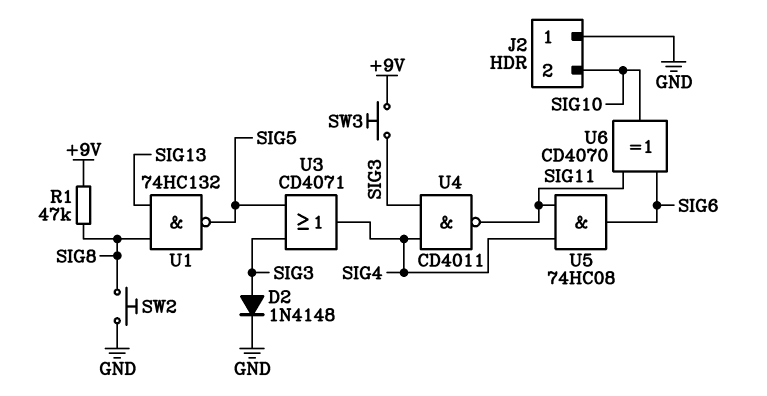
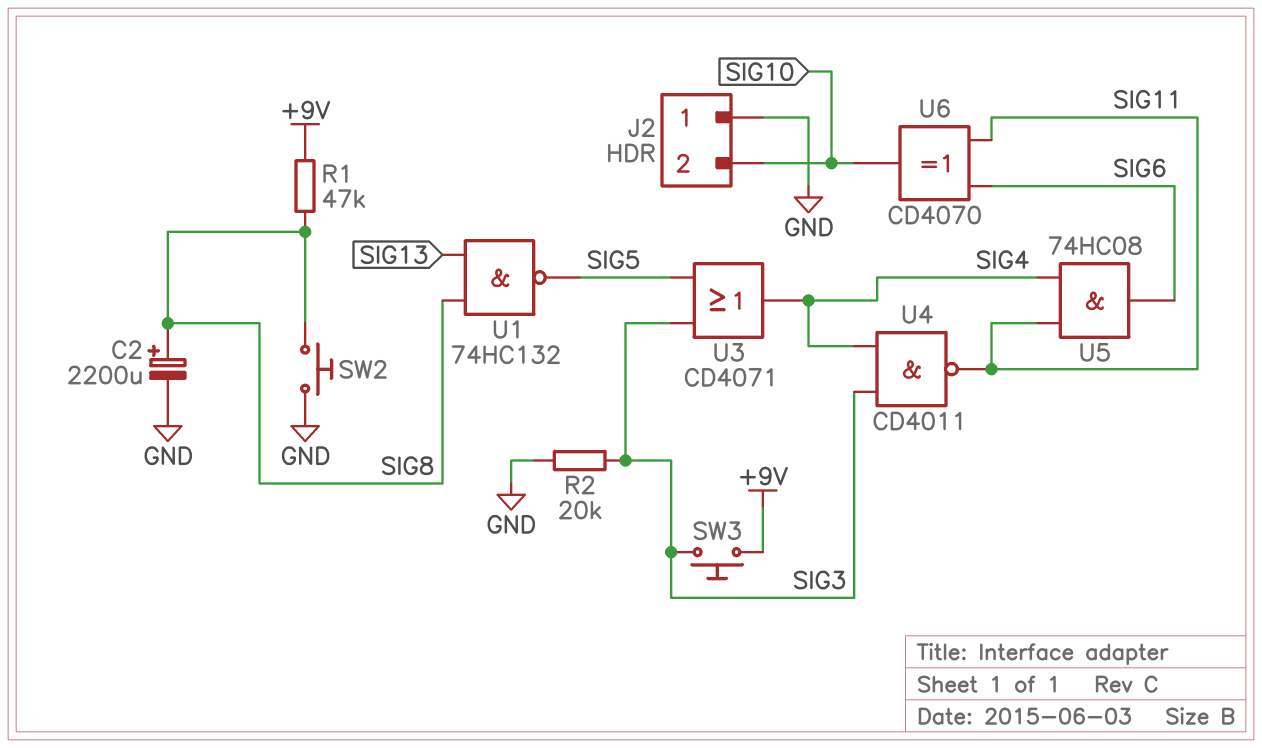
C2: none -> 2200uF (plus SIG8, minus GND)
D2: diode 1N4148 (A SIG3, K GND) -> none
R2: none -> 20k (GND, SIG3)

